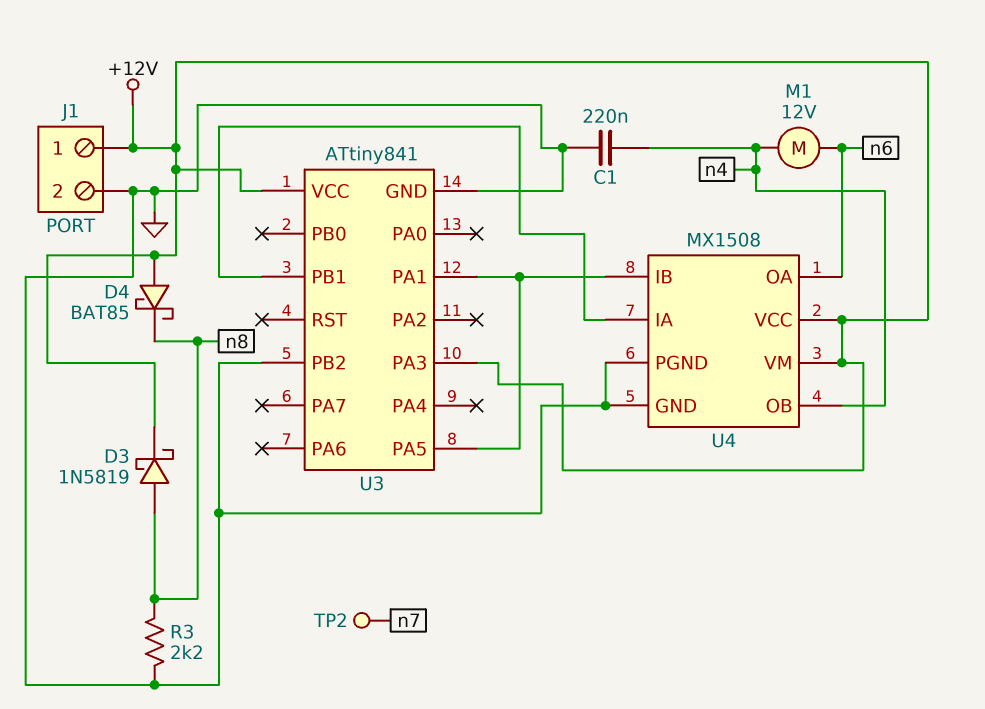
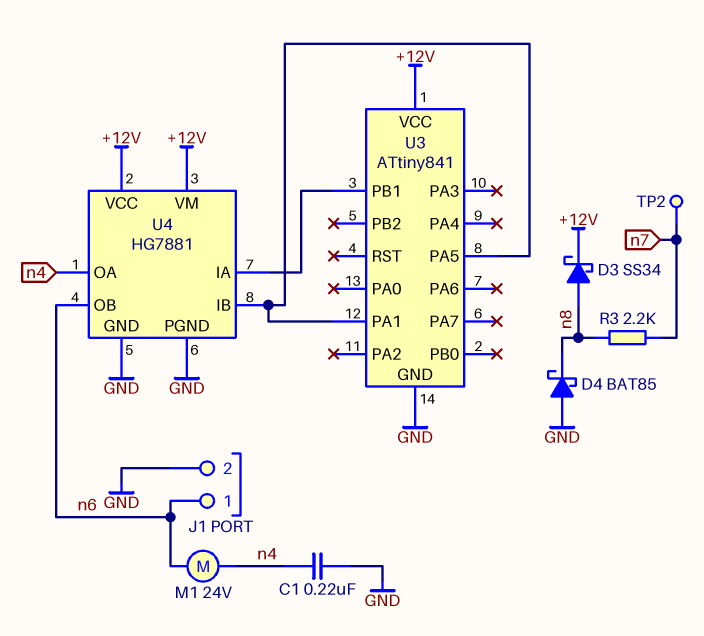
D3: schottky 1N5819 (A n8, K +12V) -> schottky SS34 (A n8, K +12V)
D4: schottky BAT85 (A +12V, K n8) -> schottky BAT85 (A GND, K n8)
J1 pin 1: +12V -> n6
M1: motor 12V (n4, n6) -> motor 24V (n4, n6)
R3: 2.2k (GND, n8) -> 2.2k (n7, n8)
U3 pin PA3: +12V -> none
U3 pin PB2: GND -> none
U4: MX1508 -> HG7881
U4 pin OA: n6 -> n4
U4 pin OB: n4 -> n6

